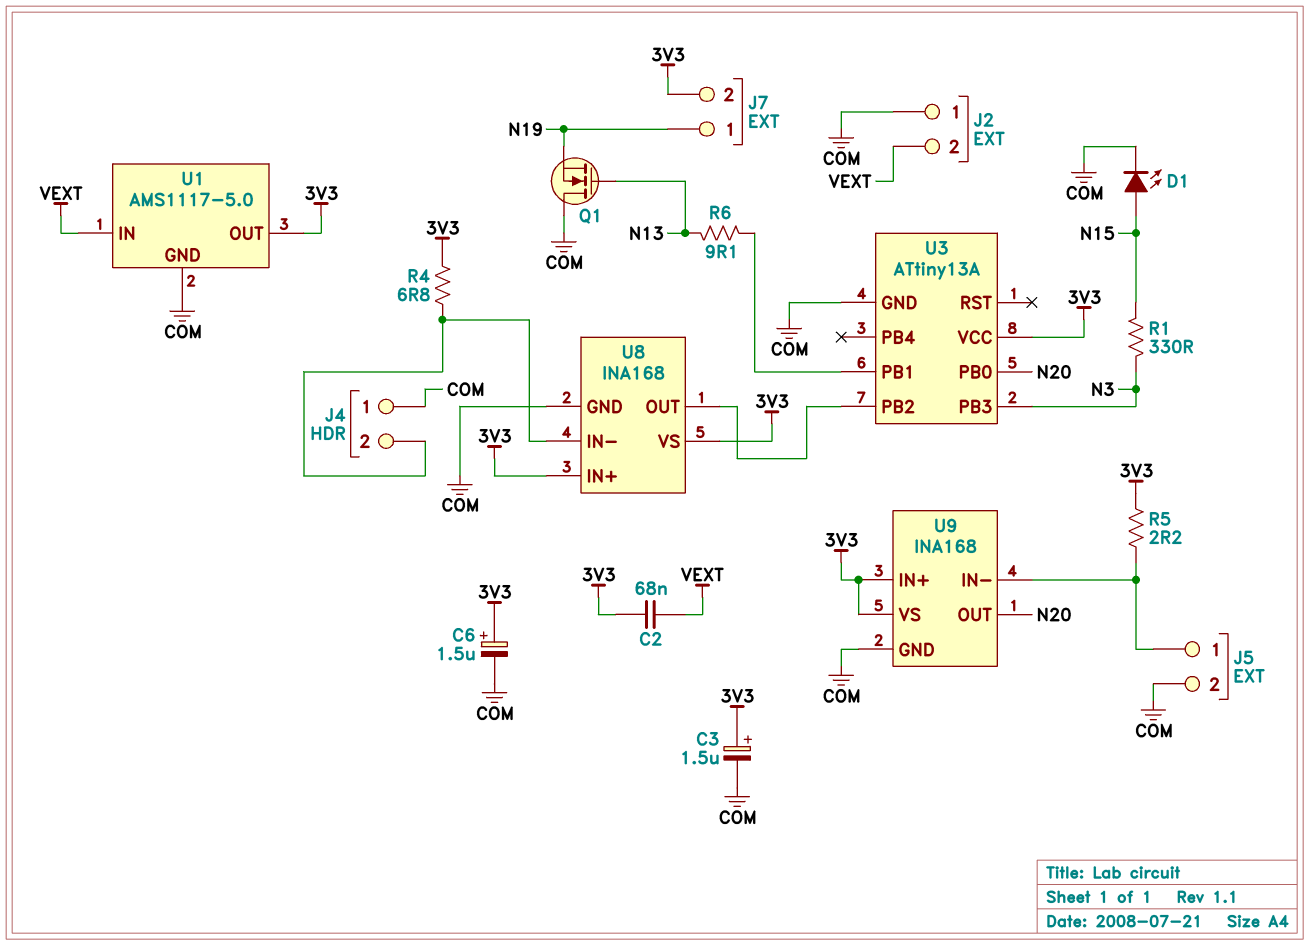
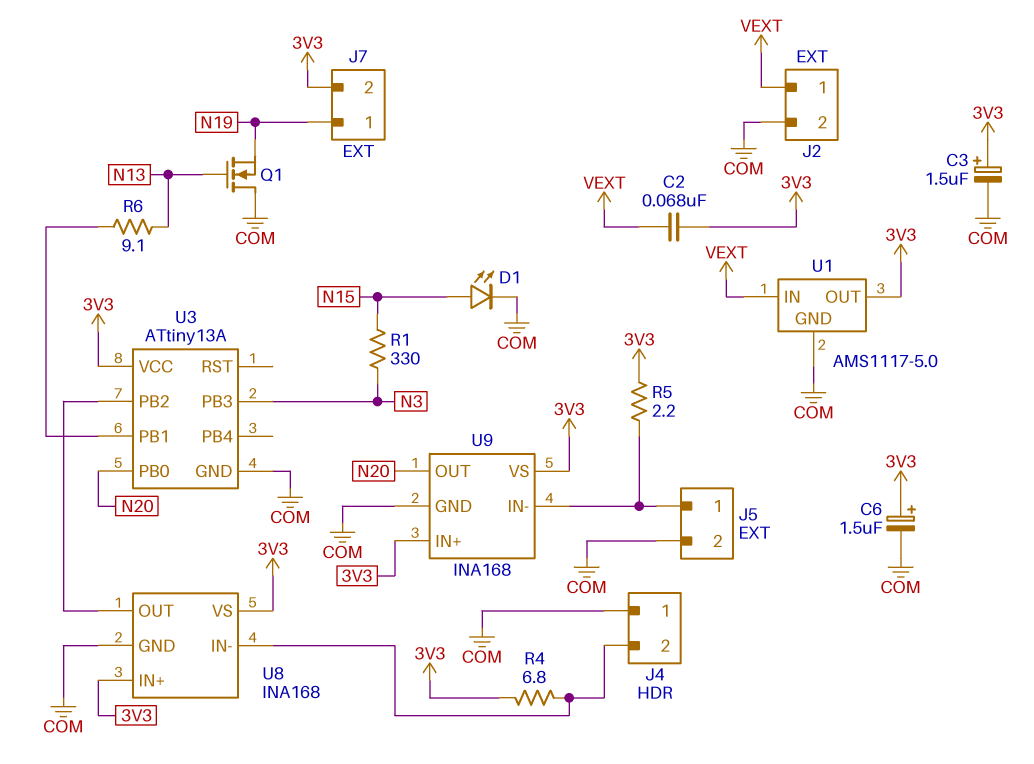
J2 pin 1: COM -> VEXT
J2 pin 2: VEXT -> COM

